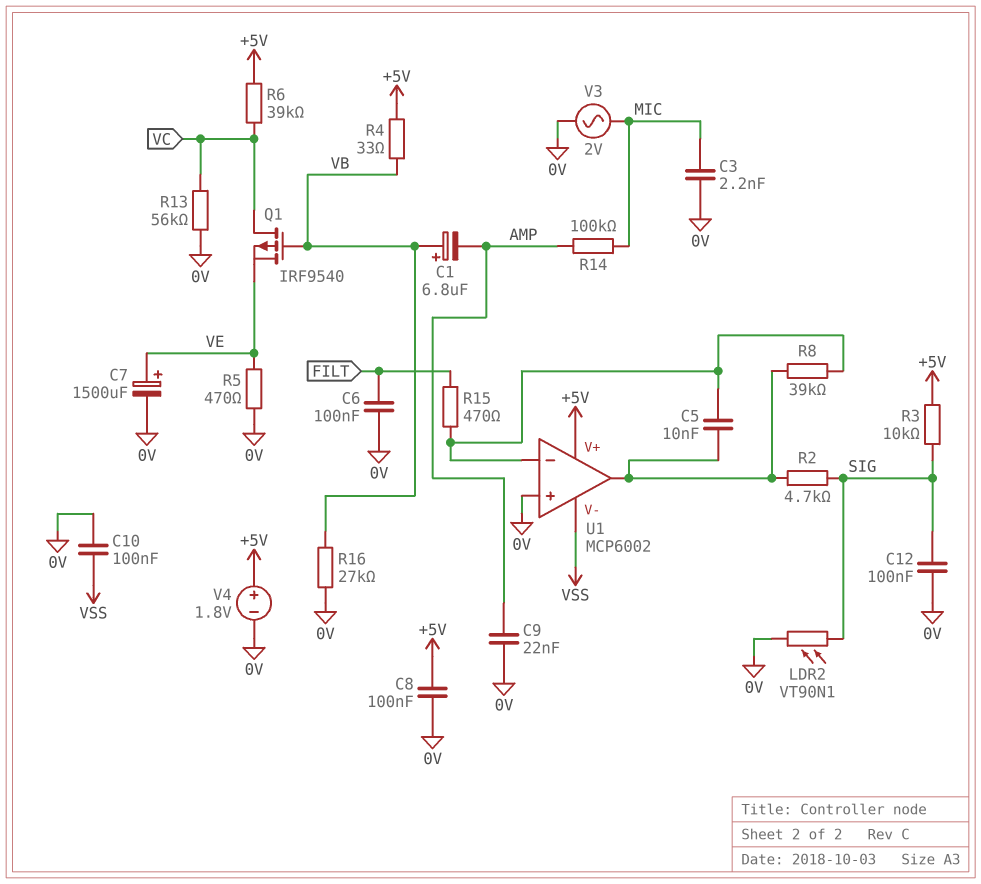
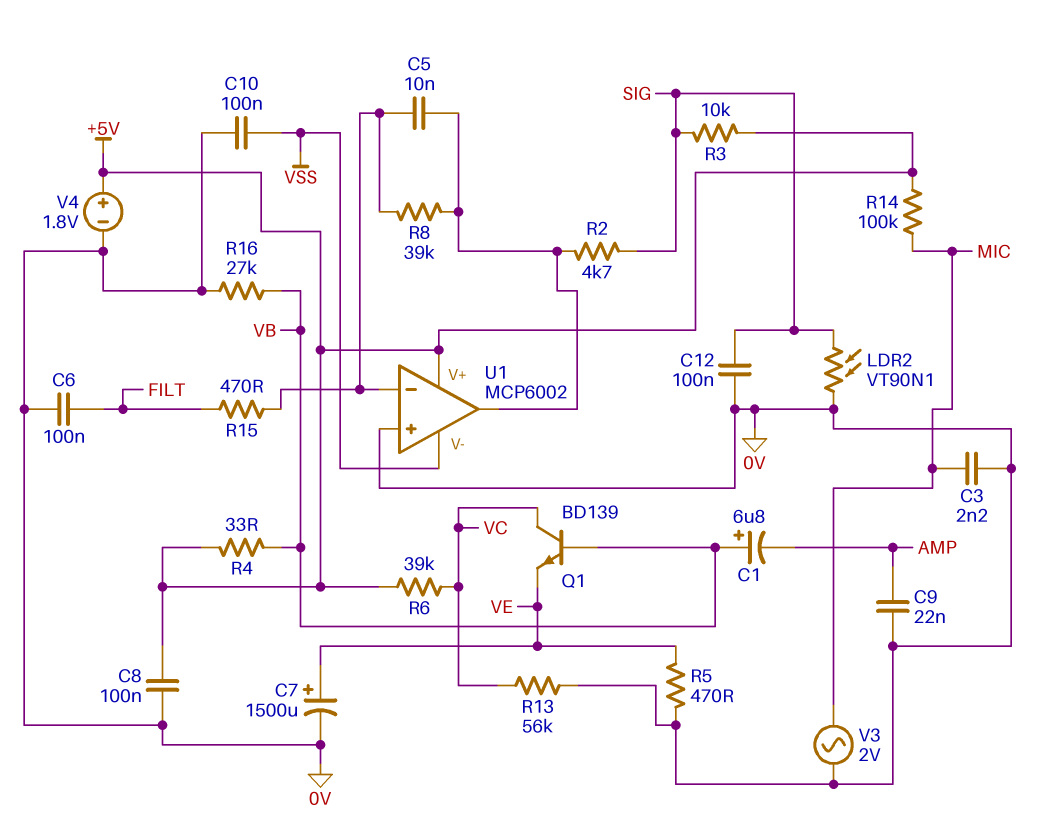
Q1: PMOS IRF9540 (G VB, D VC, S VE) -> NPN BD139 (B VB, C VC, E VE)
R14: 100k (AMP, MIC) -> 100k (+5V, MIC)

